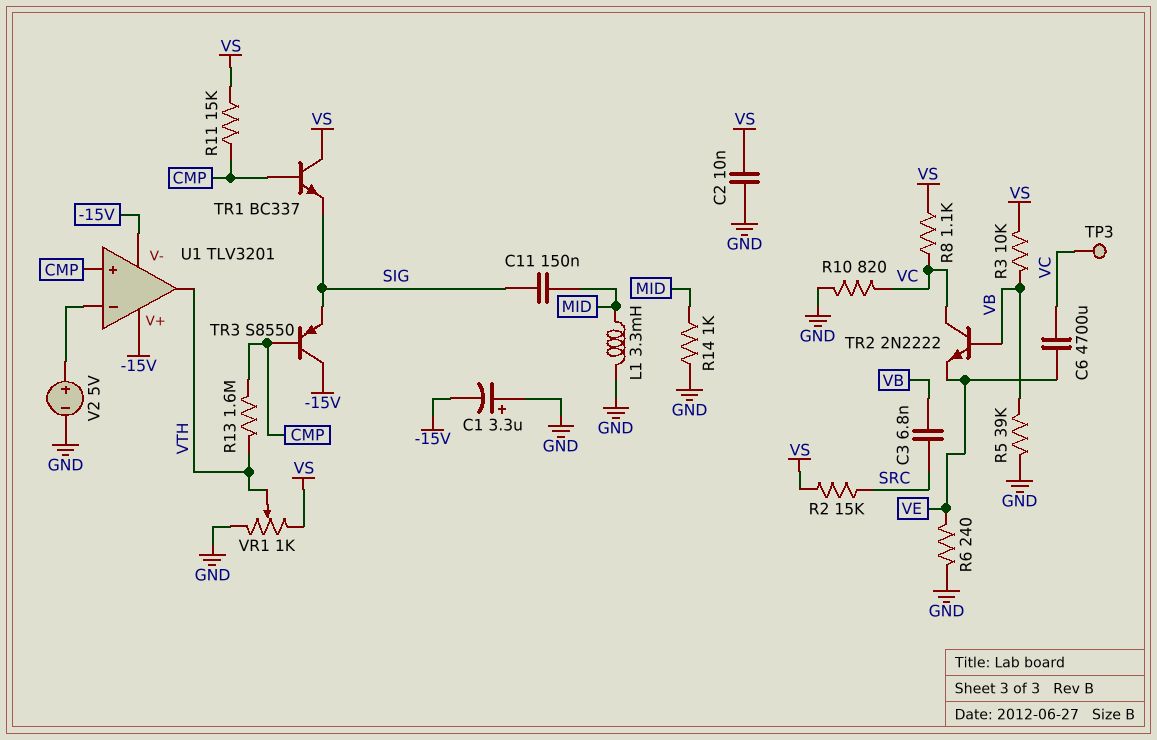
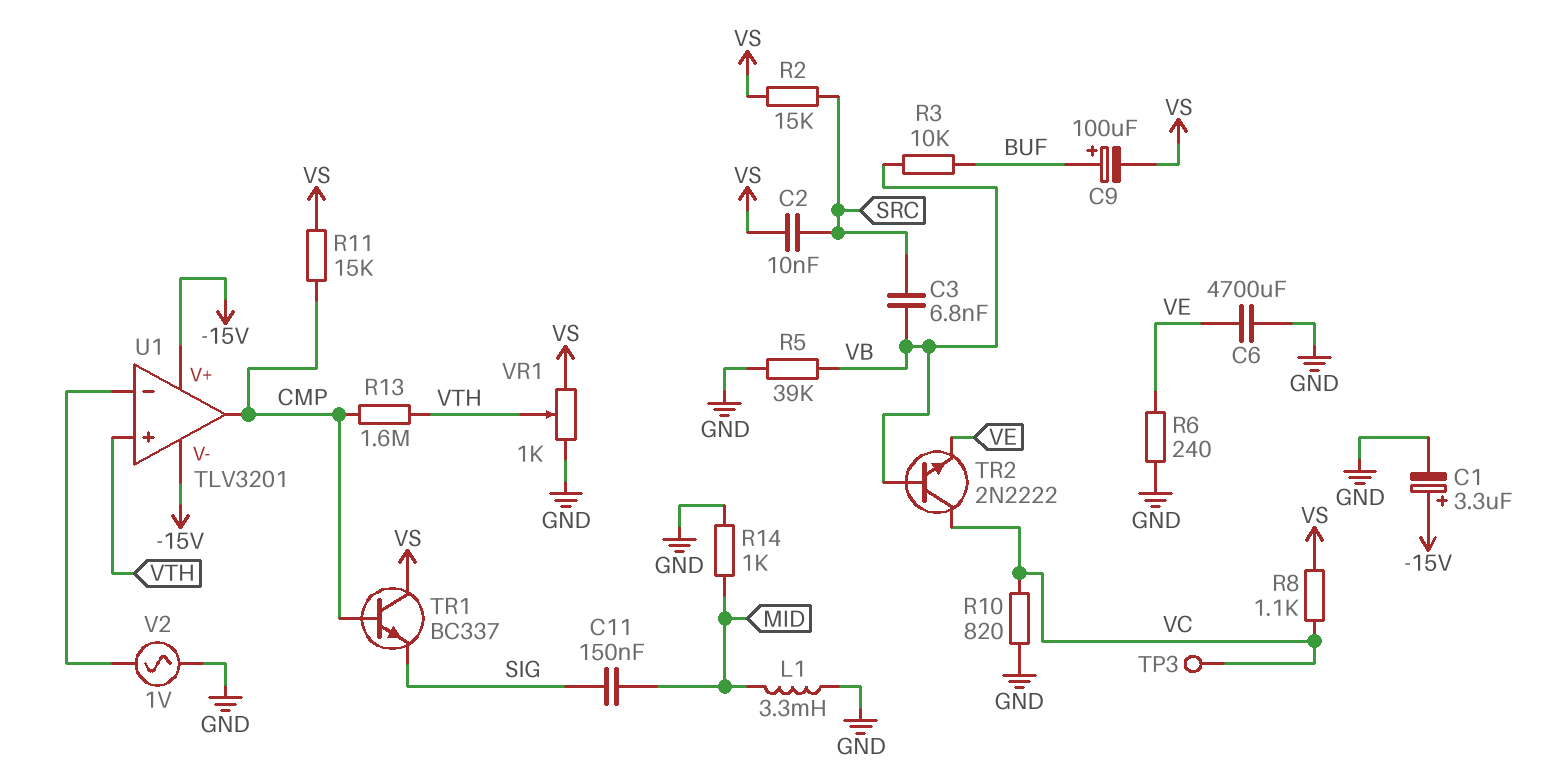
C1: 3.3uF (plus GND, minus -15V) -> 3.3uF (plus -15V, minus GND)
C2: 10nF (GND, VS) -> 10nF (SRC, VS)
C6: 4700uF (VC, VE) -> 4700uF (GND, VE)
C9: none -> 100uF (plus BUF, minus VS)
R3: 10k (VB, VS) -> 10k (BUF, VB)
TR3: PNP S8550 (B CMP, C -15V, E SIG) -> none
U1 pin in+: CMP -> VTH
U1 pin out: VTH -> CMP
V2: 5V (plus U1/in-, minus GND) -> AC 1V (GND, U1/in-)

